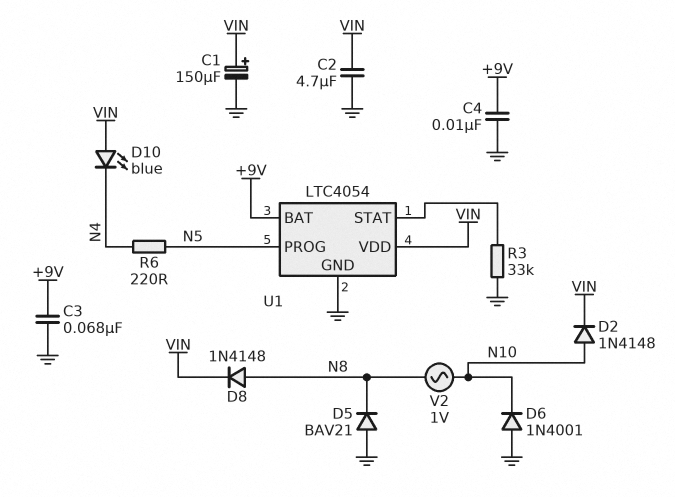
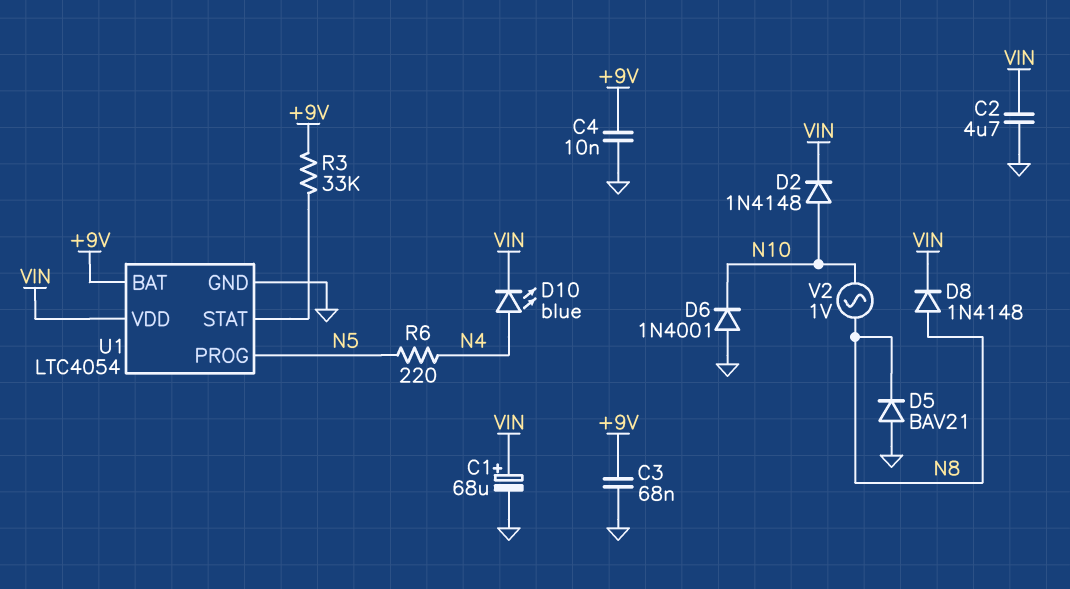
C1: 150uF (plus VIN, minus GND) -> 68uF (plus VIN, minus GND)
D10: LED blue (A VIN, K N4) -> LED blue (A N4, K VIN)
R3: 33k (GND, U1/STAT) -> 33k (+9V, U1/STAT)

